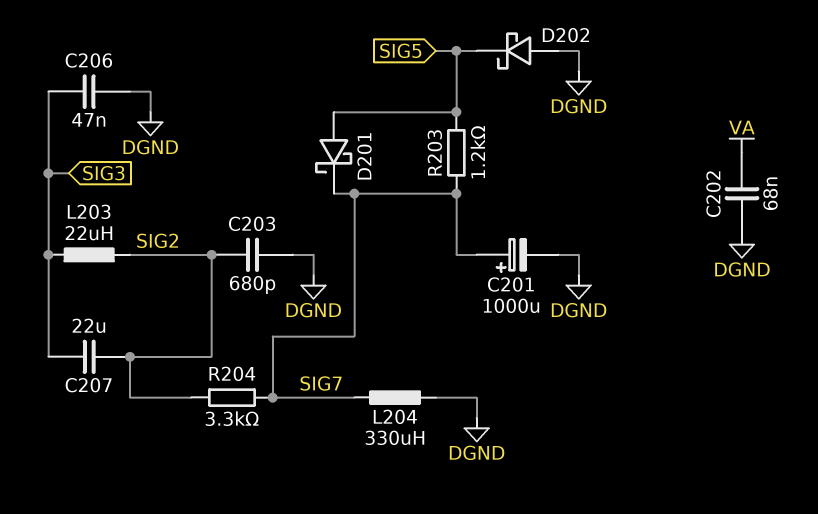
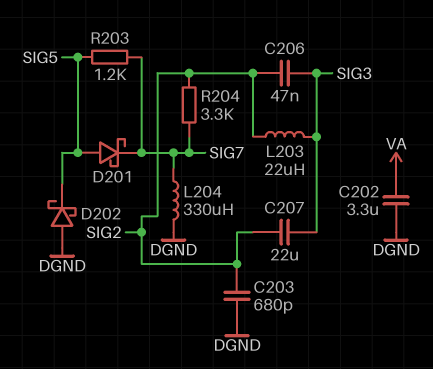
C201: 1000uF (plus SIG7, minus DGND) -> none
C202: 68nF (DGND, VA) -> 3.3uF (DGND, VA)
C206: 47nF (DGND, SIG3) -> 47nF (SIG2, SIG3)

